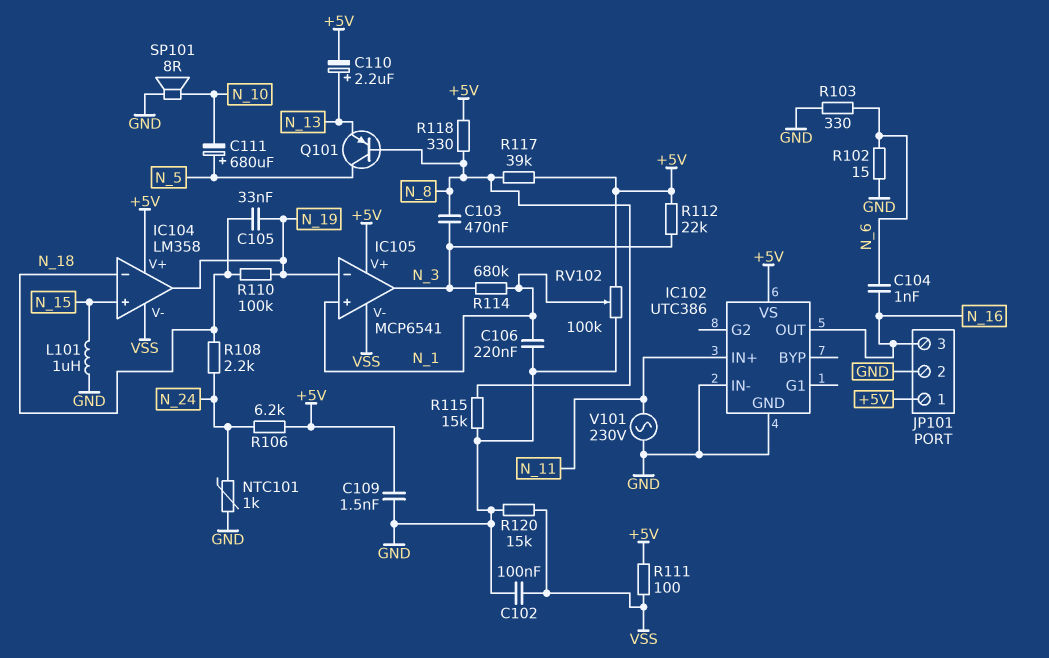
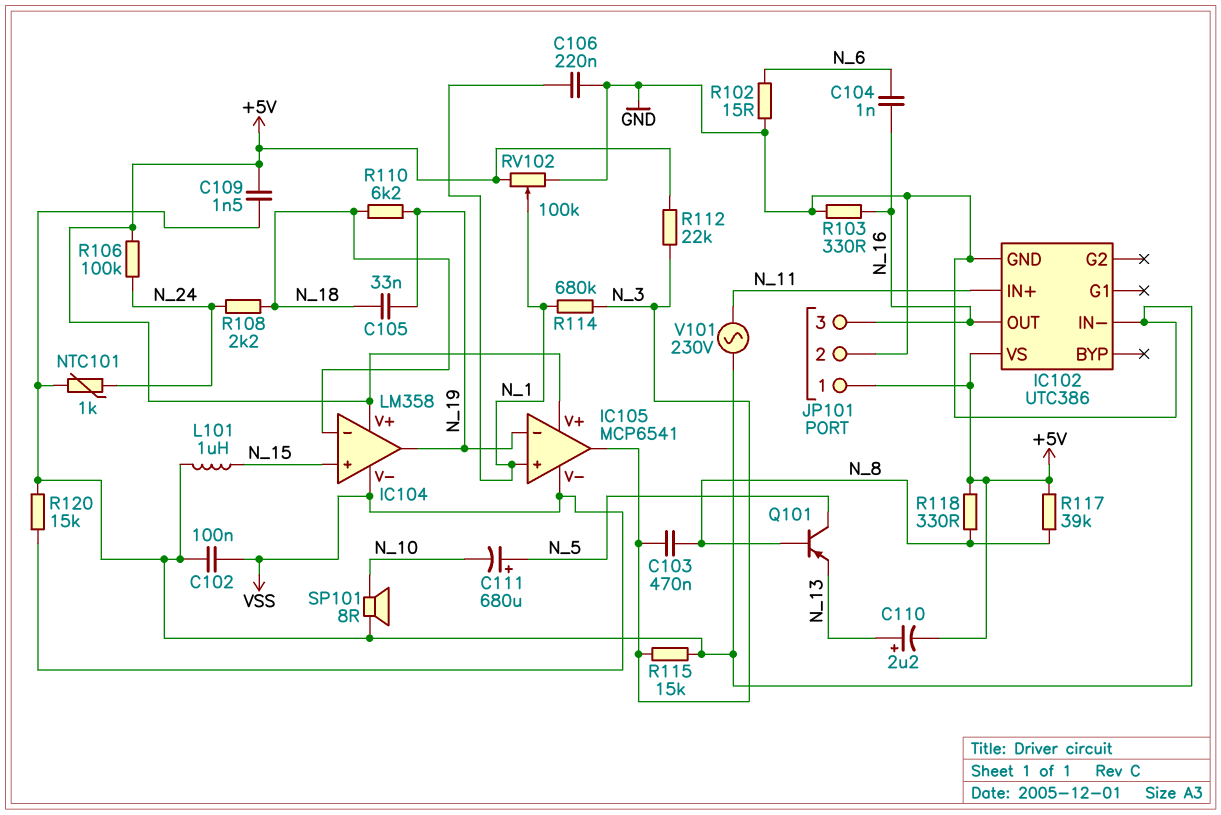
R103: 330 (GND, N_6) -> 330 (GND, N_16)
R106: 6.2k (+5V, N_24) -> 100k (+5V, N_24)
R110: 100k (N_18, N_19) -> 6.2k (N_18, N_19)
R111: 100 (+5V, VSS) -> none
R115: 15k (GND, N_8) -> 15k (GND, N_3)

